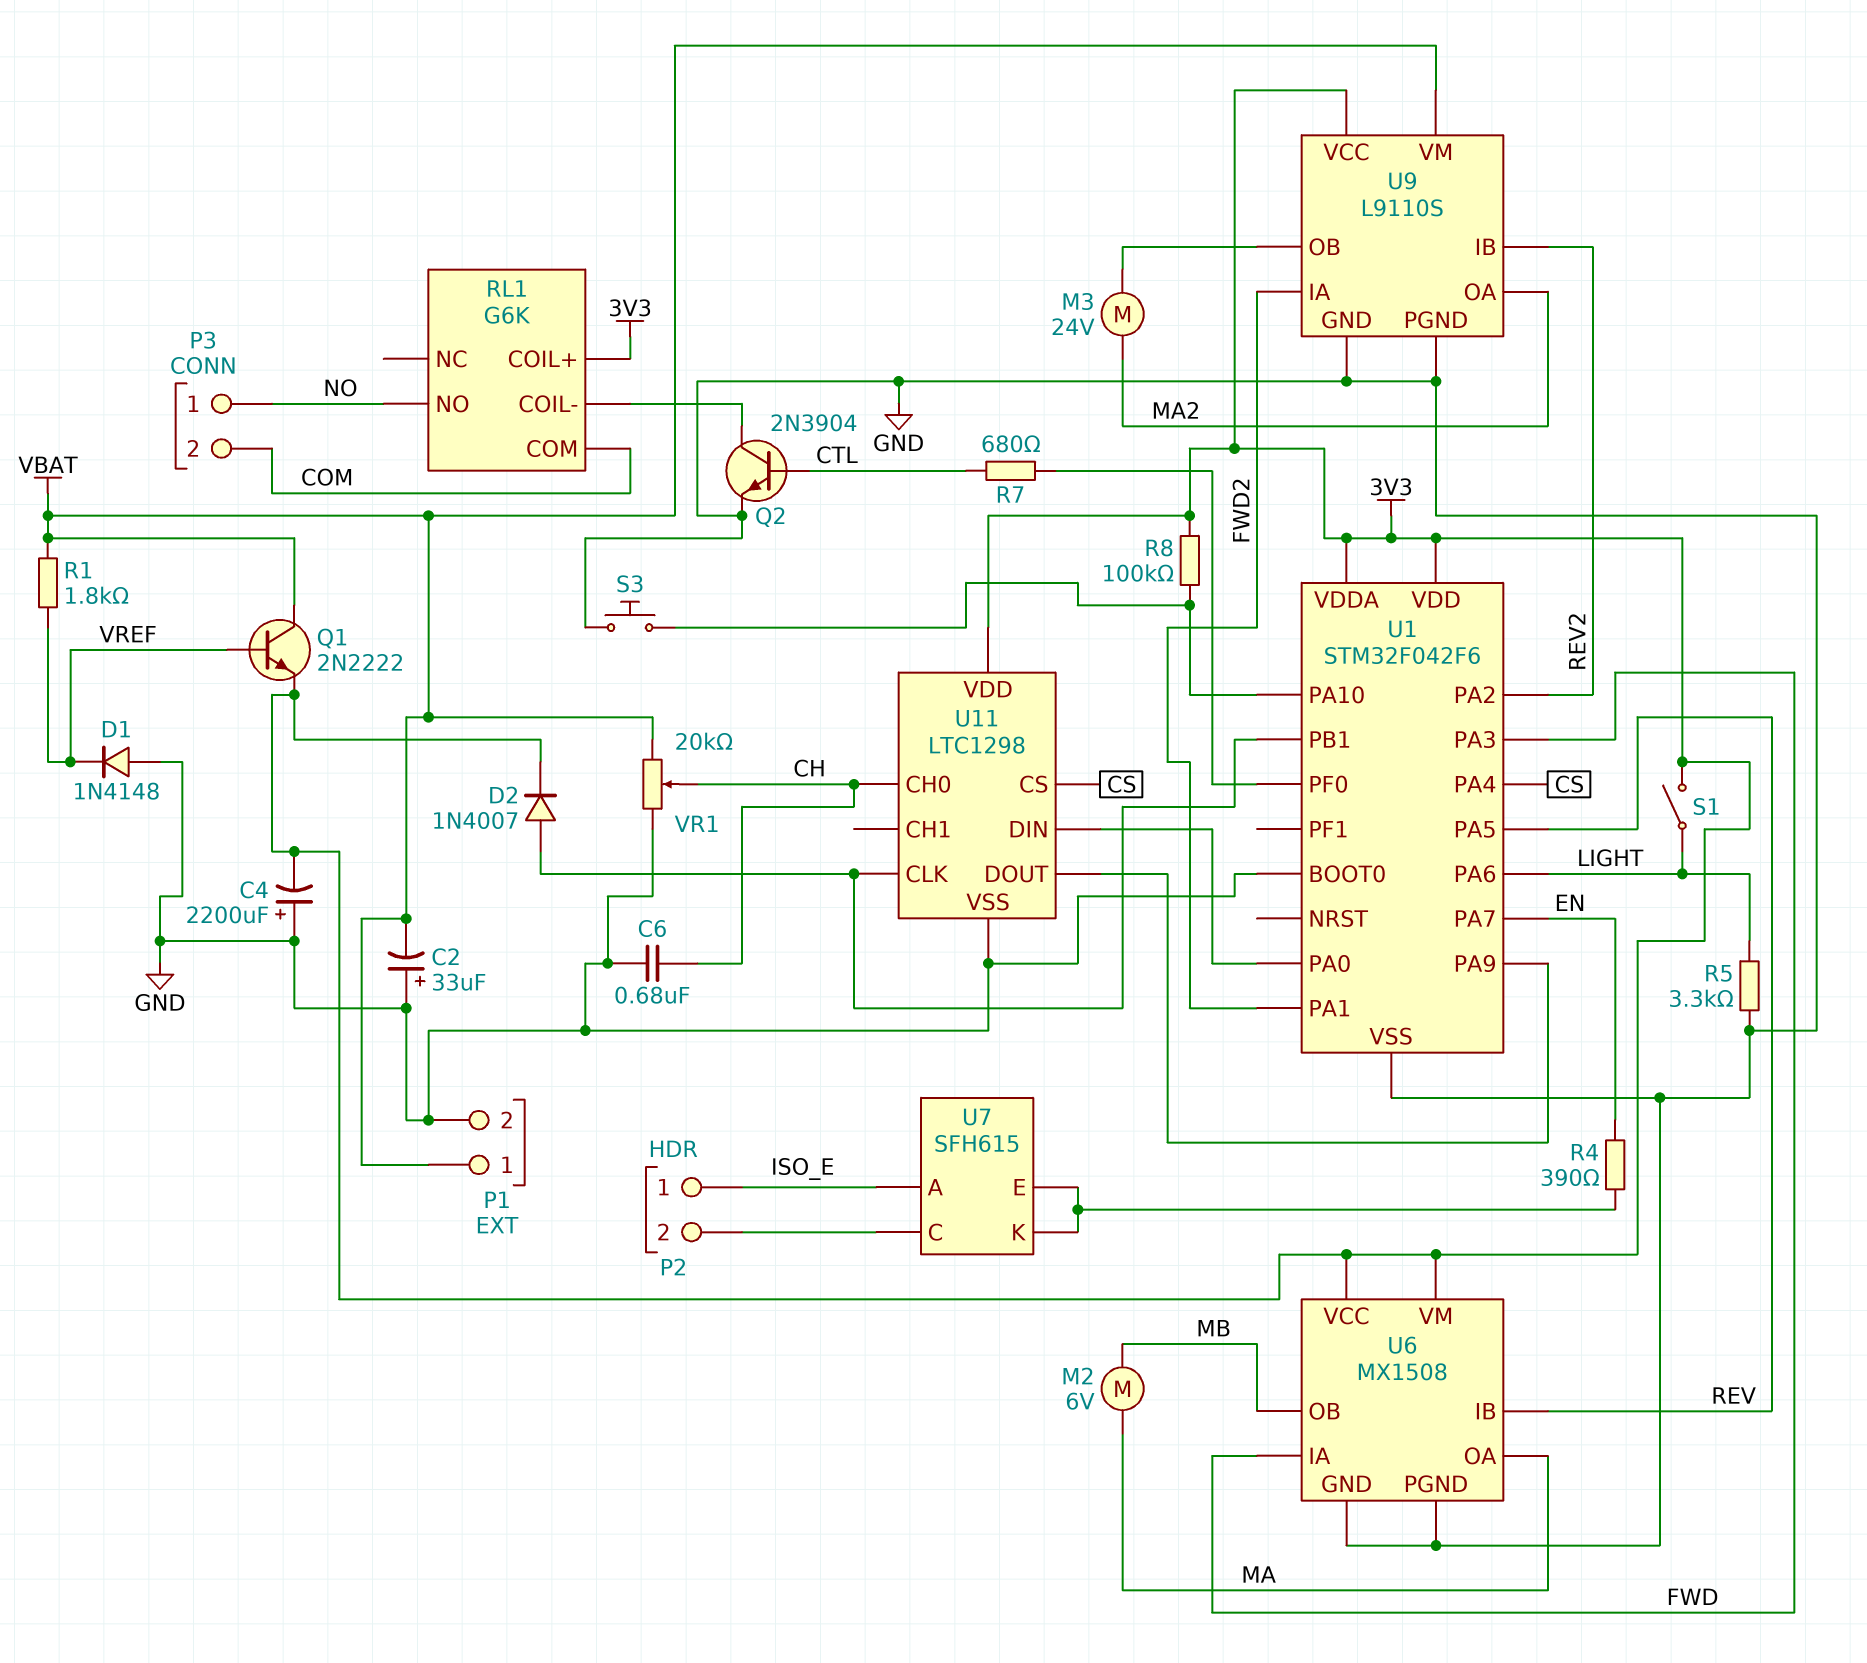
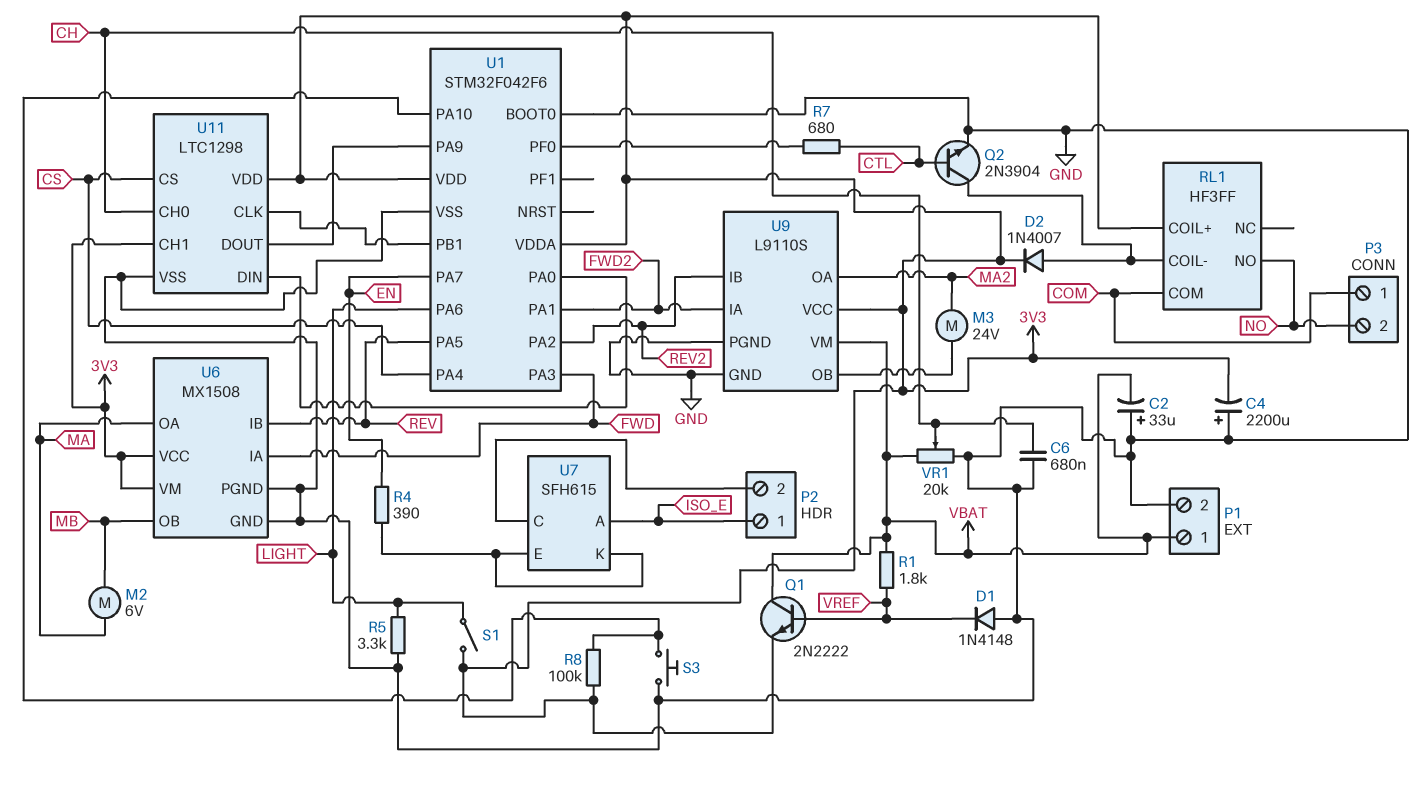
D2: diode 1N4007 (A U1/PB1, K 3V3) -> diode 1N4007 (A RL1/COIL-, K 3V3)
P3 pin 1: NO -> COM
P3 pin 2: COM -> NO
RL1: G6K -> HF3FF
U11 pin CH1: none -> 3V3

